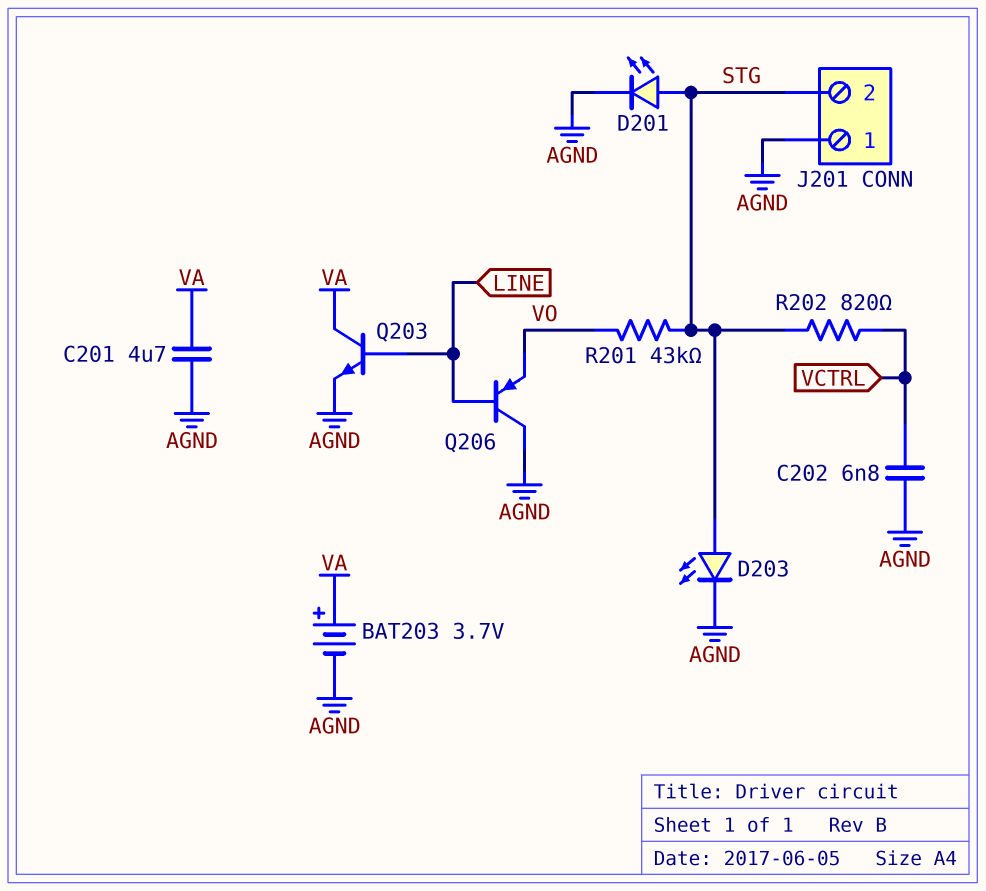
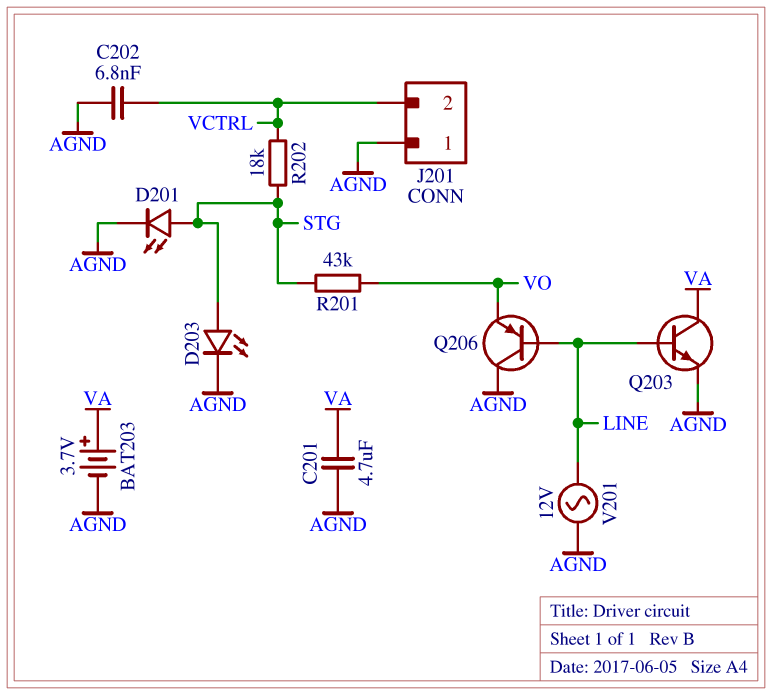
J201 pin 2: STG -> VCTRL
R202: 820 (STG, VCTRL) -> 18k (STG, VCTRL)
V201: none -> AC 12V (AGND, LINE)

